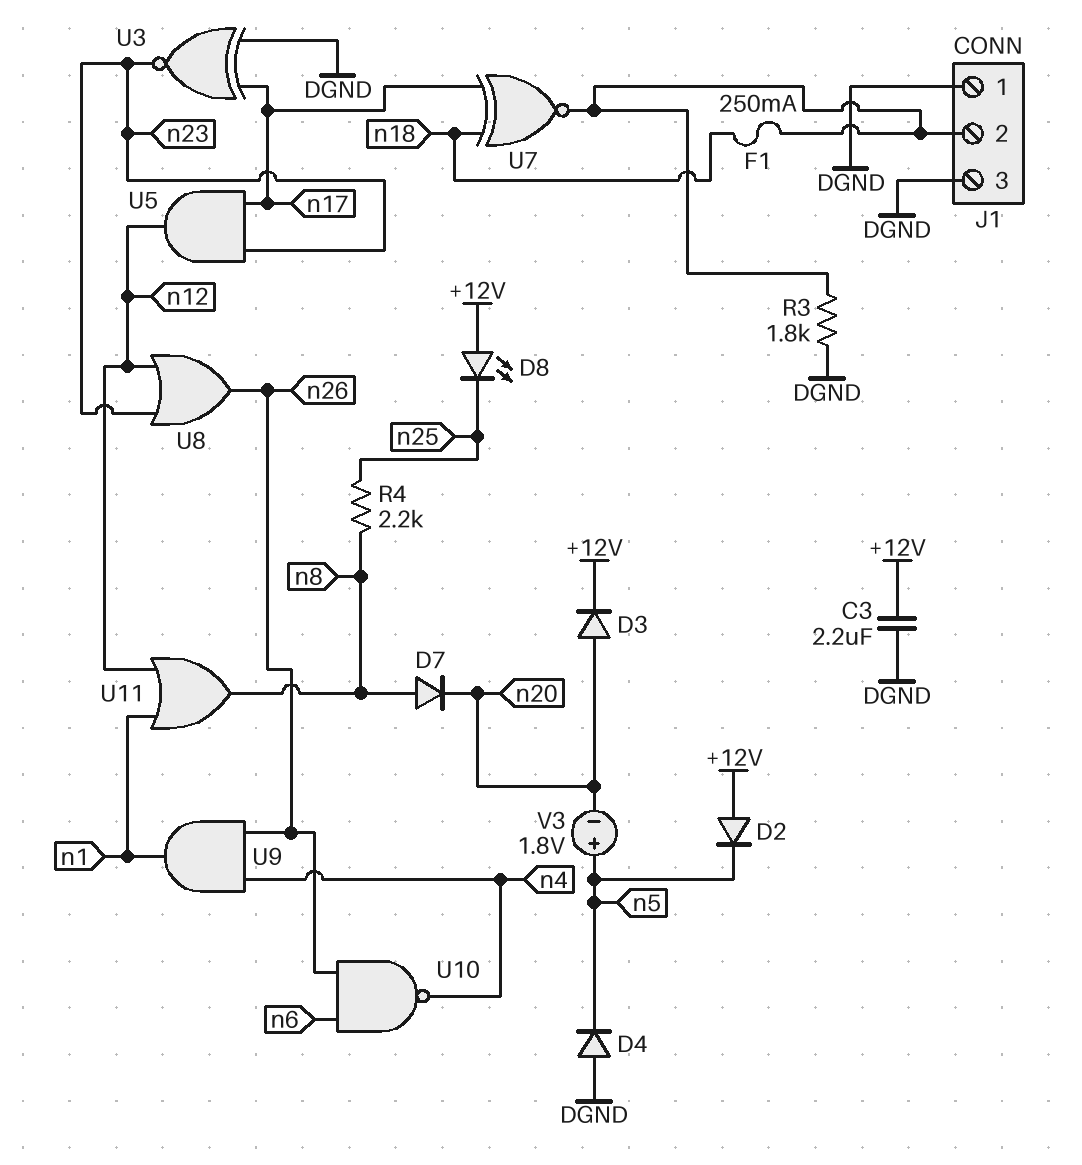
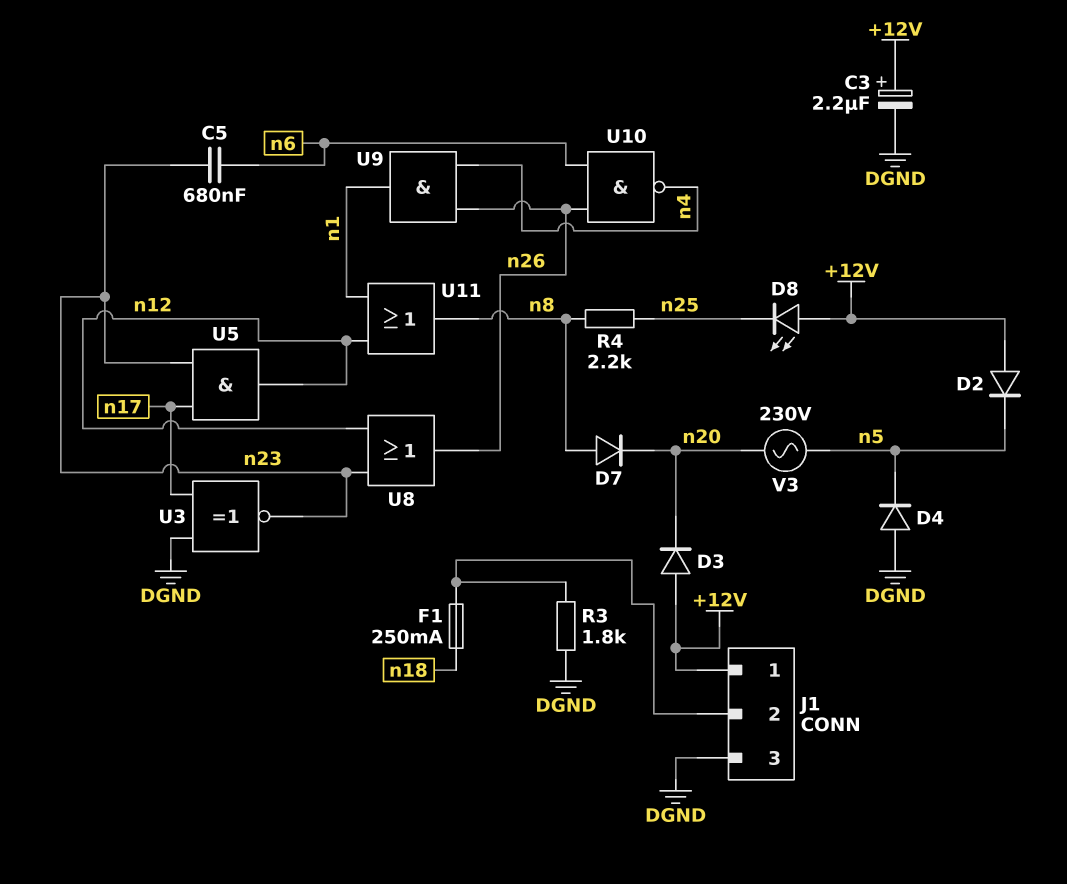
C3: 2.2uF (+12V, DGND) -> 2.2uF (plus +12V, minus DGND)
C5: none -> 680nF (n6, n23)
D3: diode (A n20, K +12V) -> diode (A +12V, K n20)
J1 pin 1: DGND -> +12V
U7: XNOR (in n17, in n18, out J1/2) -> none
V3: 1.8V (plus n5, minus n20) -> AC 230V (n5, n20)

